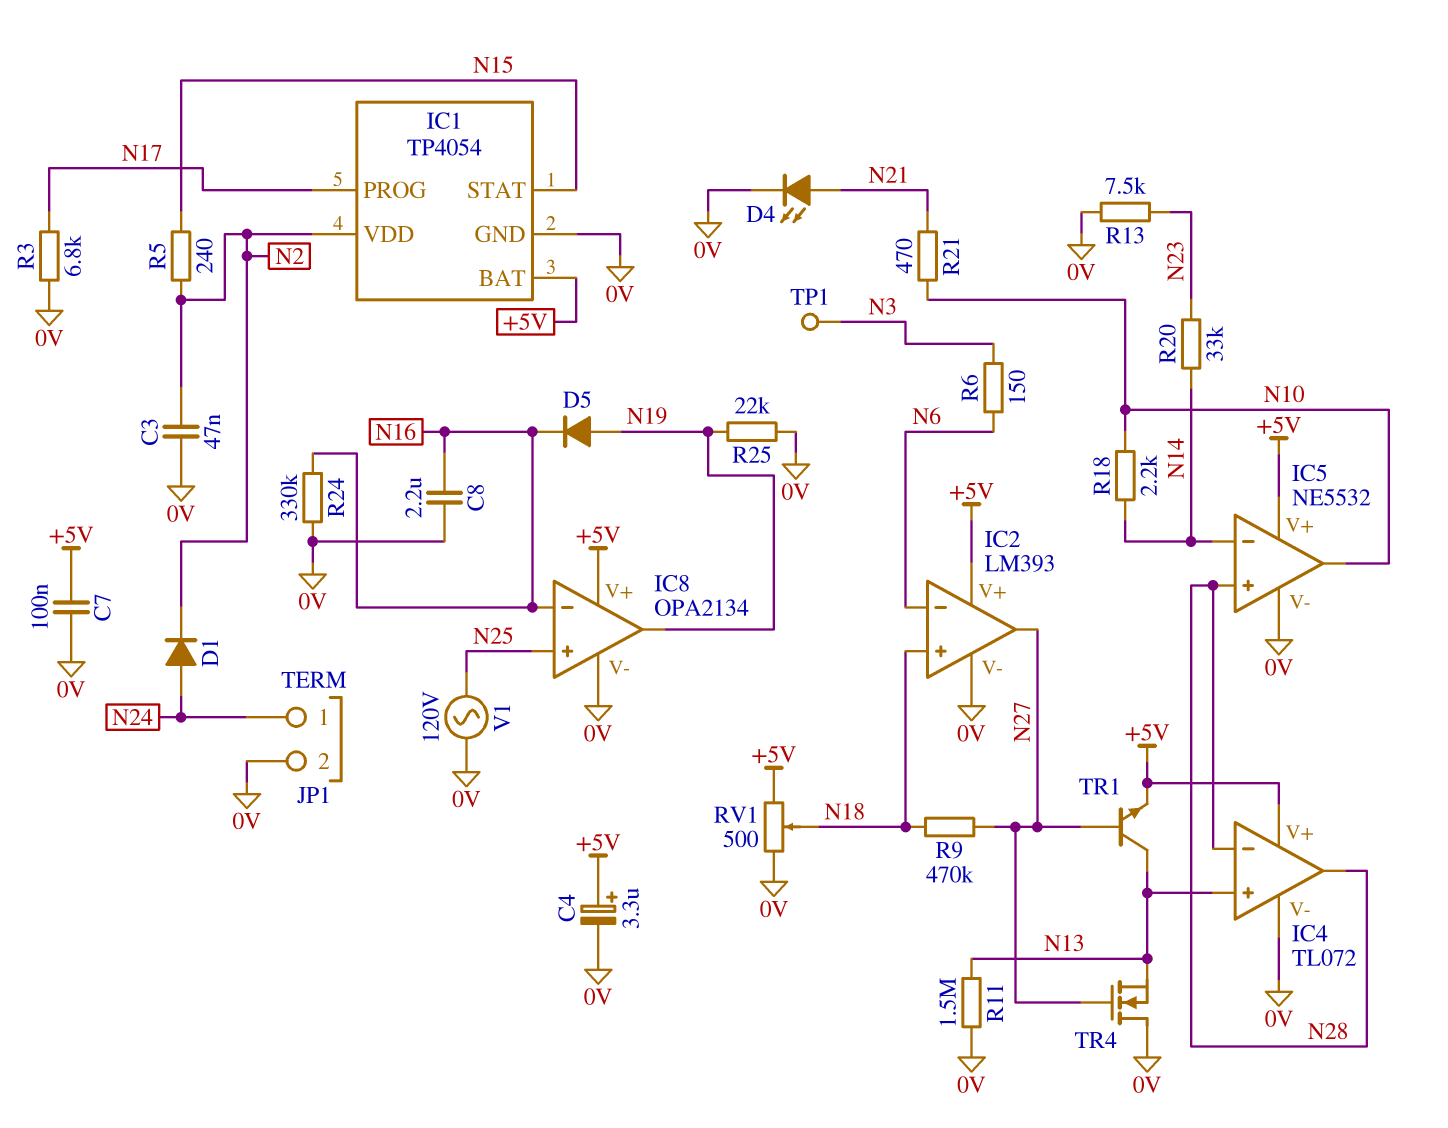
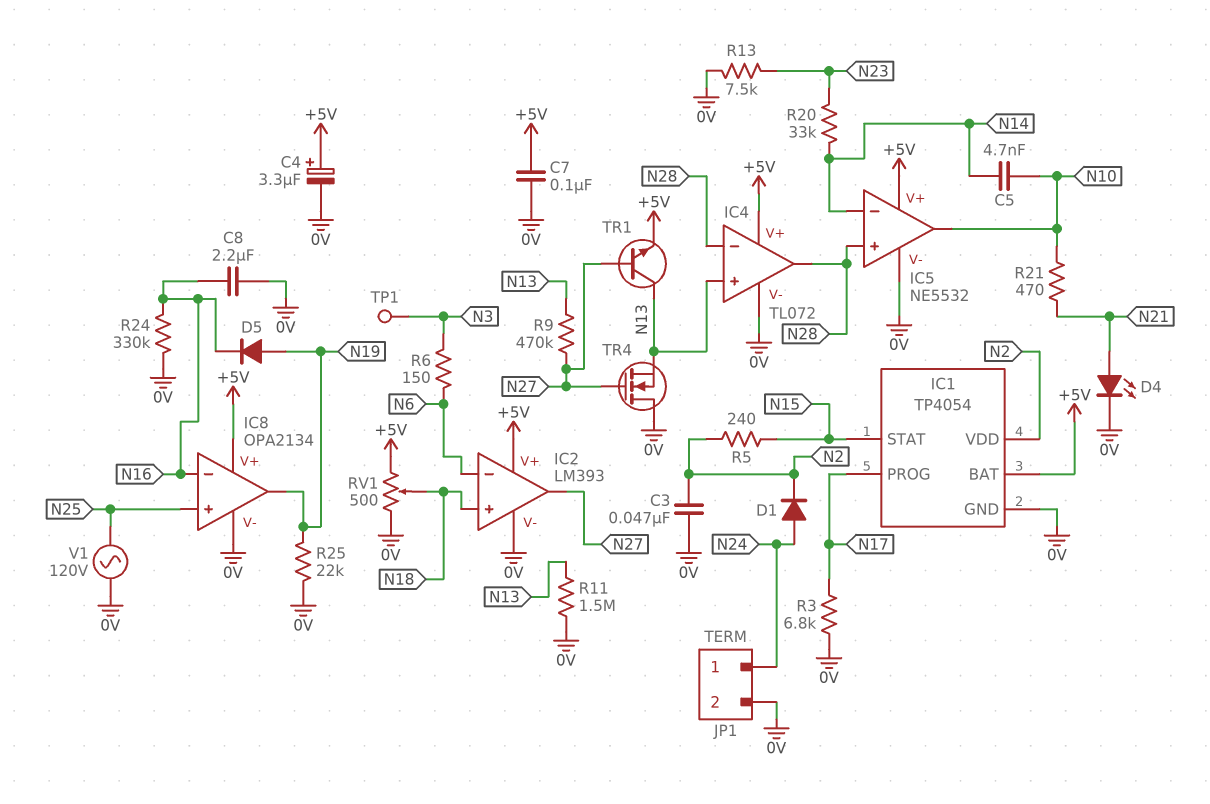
C5: none -> 4.7nF (N10, N14)
R9: 470k (N18, N27) -> 470k (N13, N27)
R18: 2.2k (N10, N14) -> none

